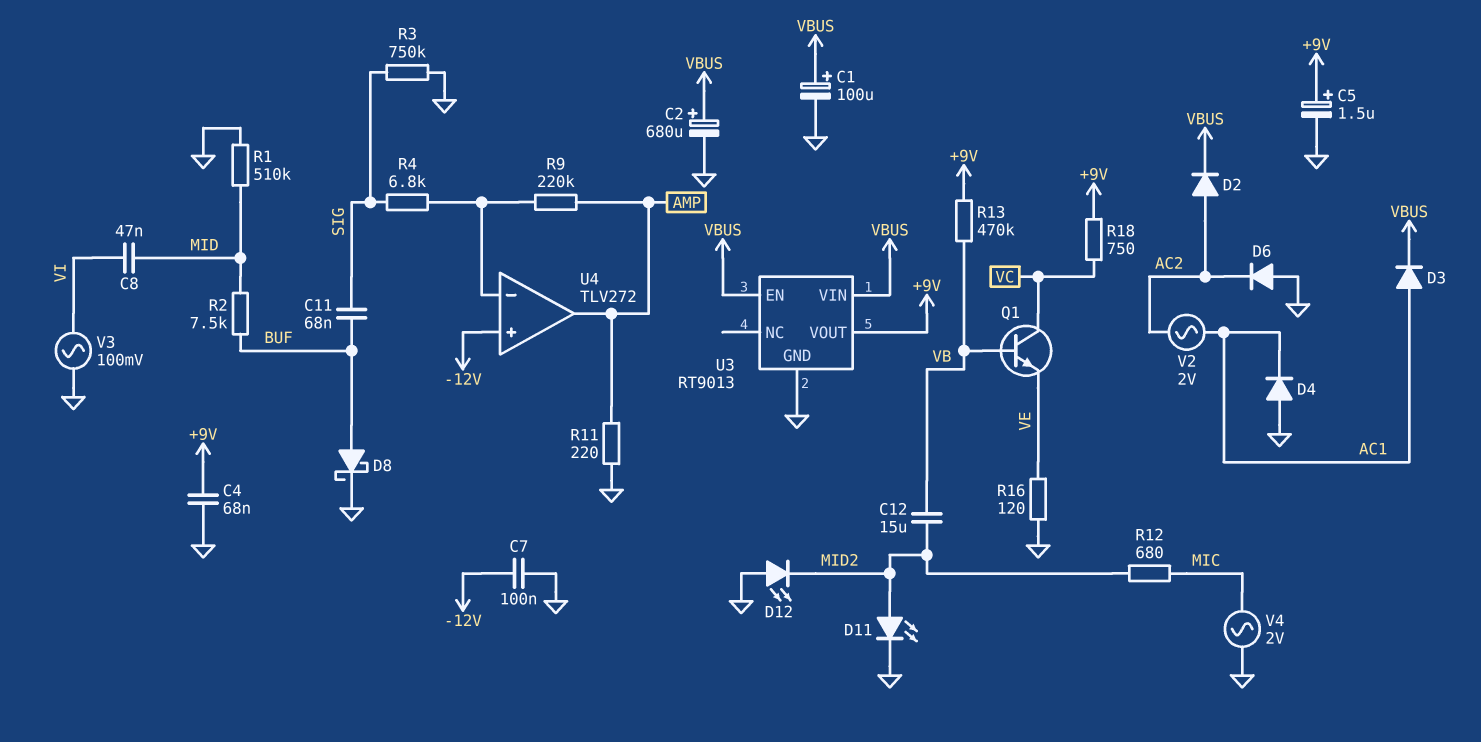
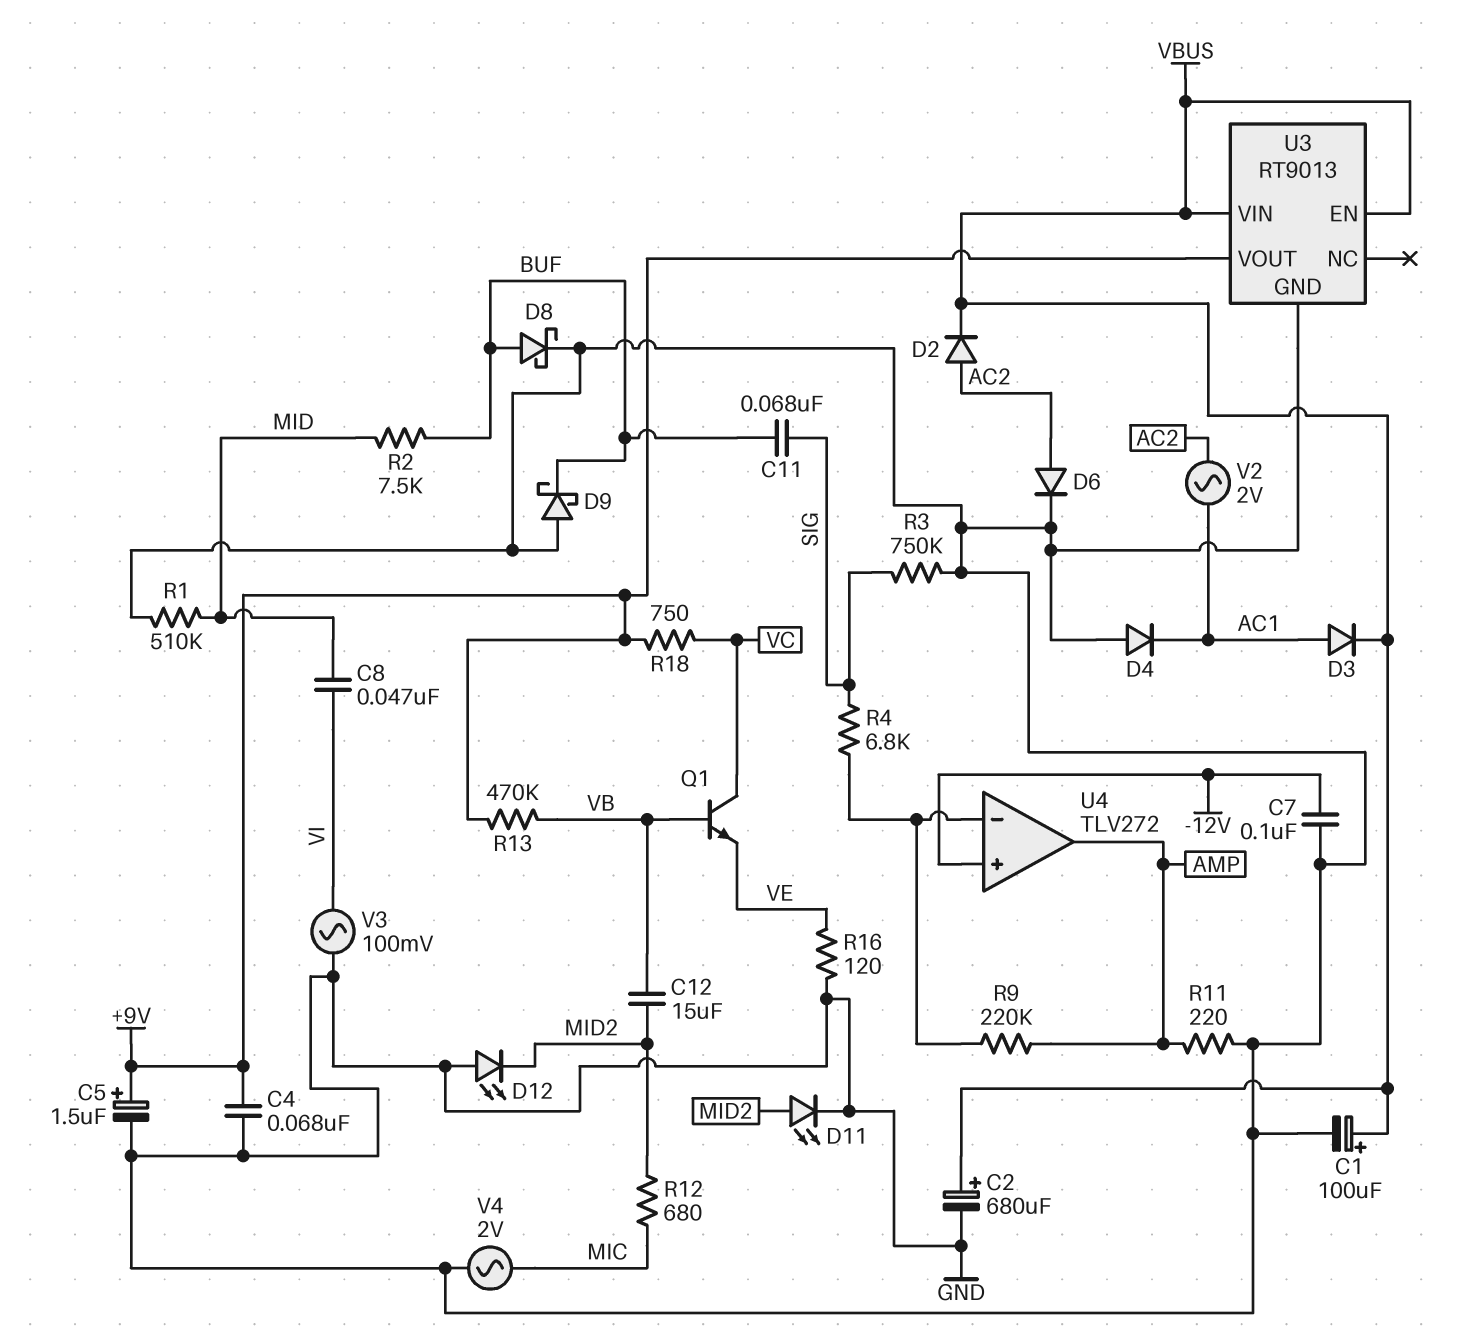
D6: diode (A GND, K AC2) -> diode (A AC2, K GND)
D9: none -> schottky (A GND, K BUF)

